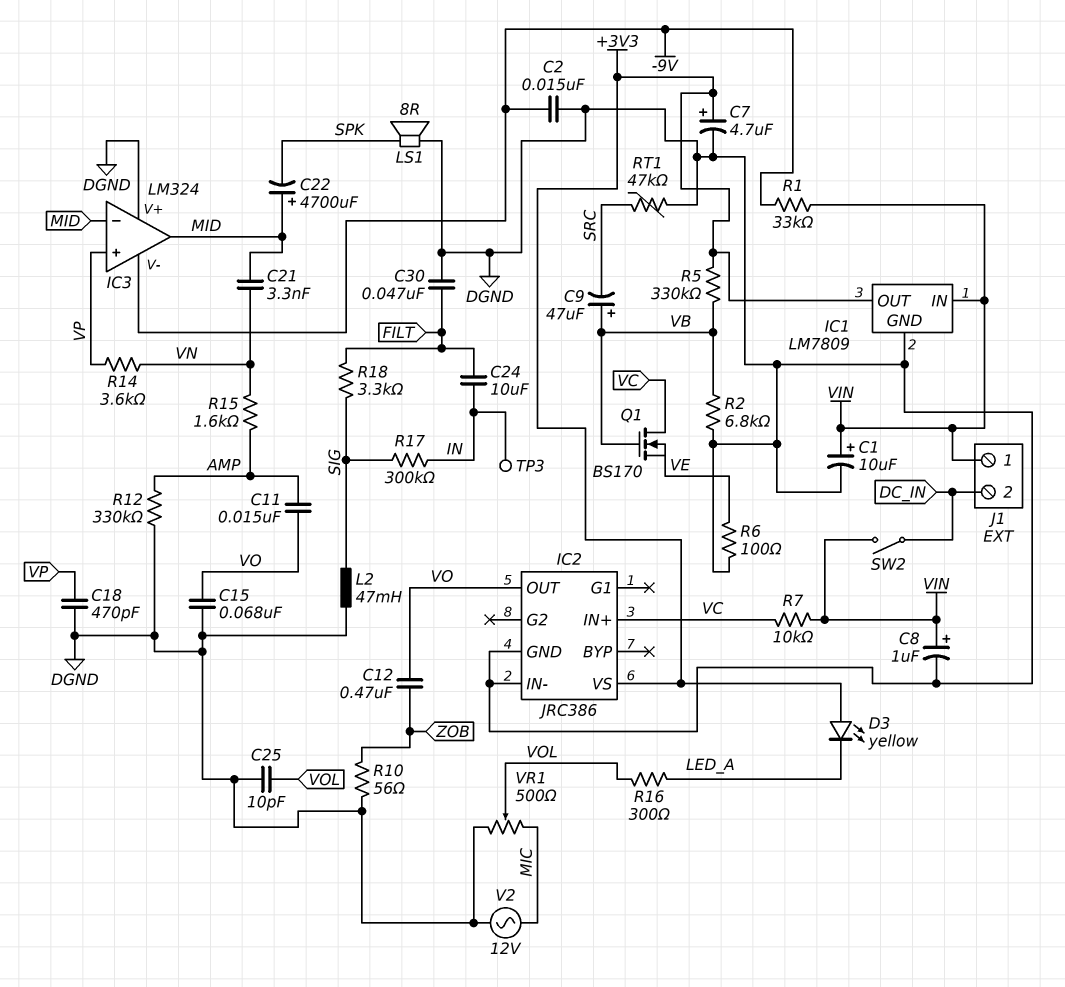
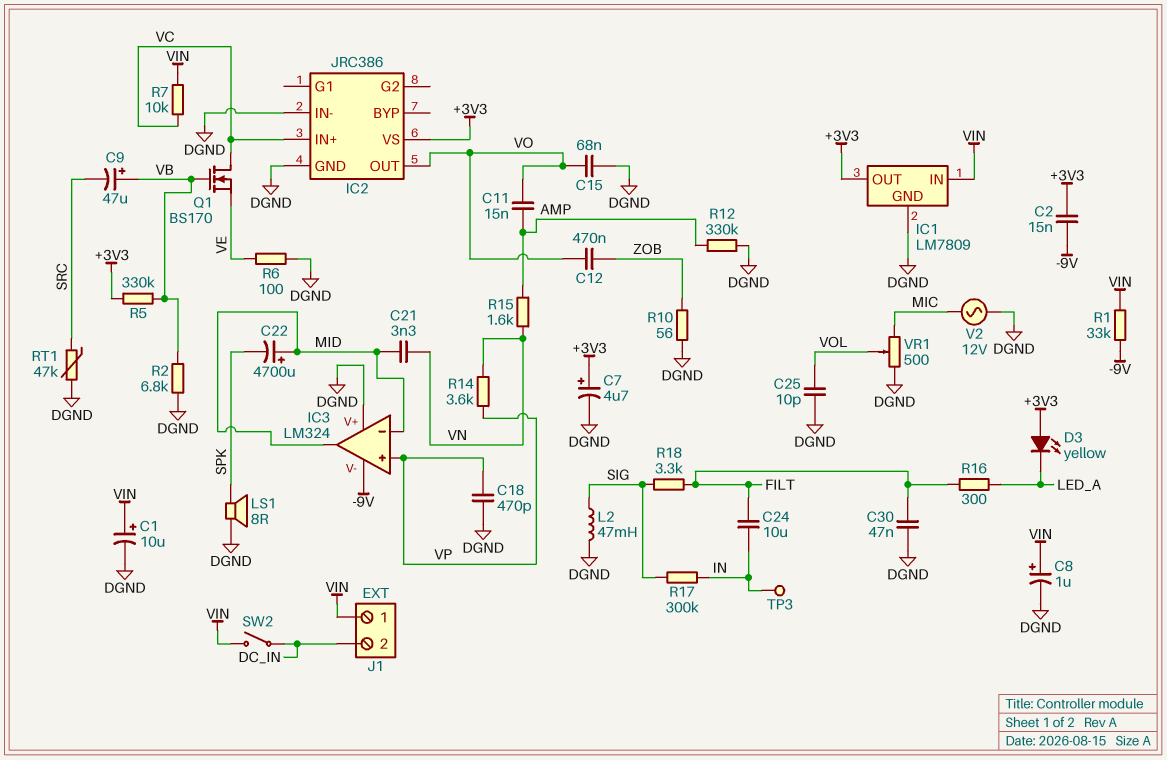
C2: 15nF (-9V, DGND) -> 15nF (+3V3, -9V)
R16: 300 (LED_A, VOL) -> 300 (FILT, LED_A)

